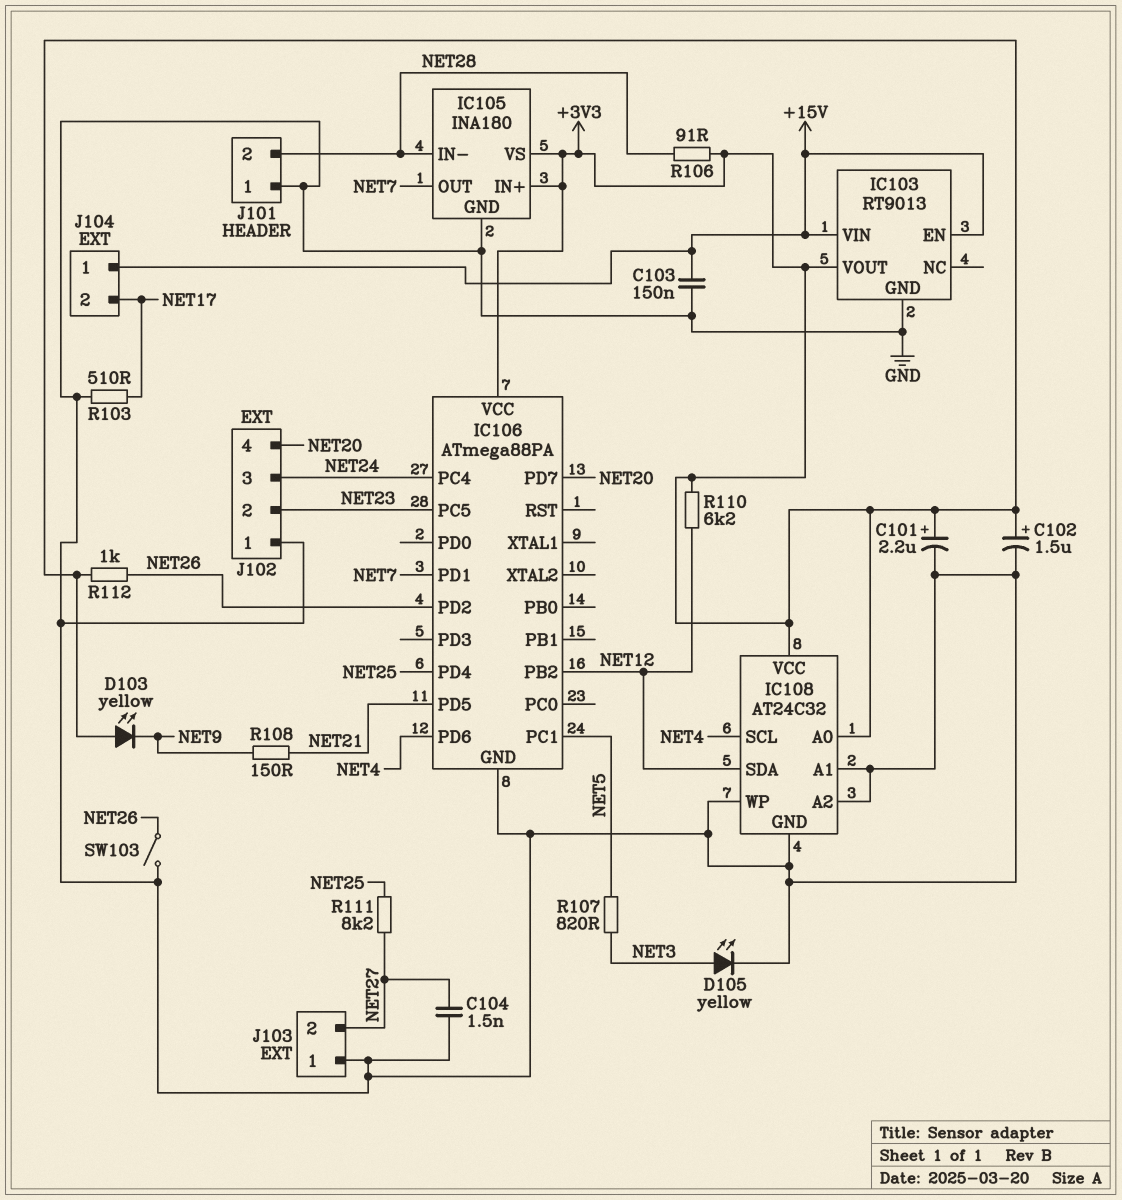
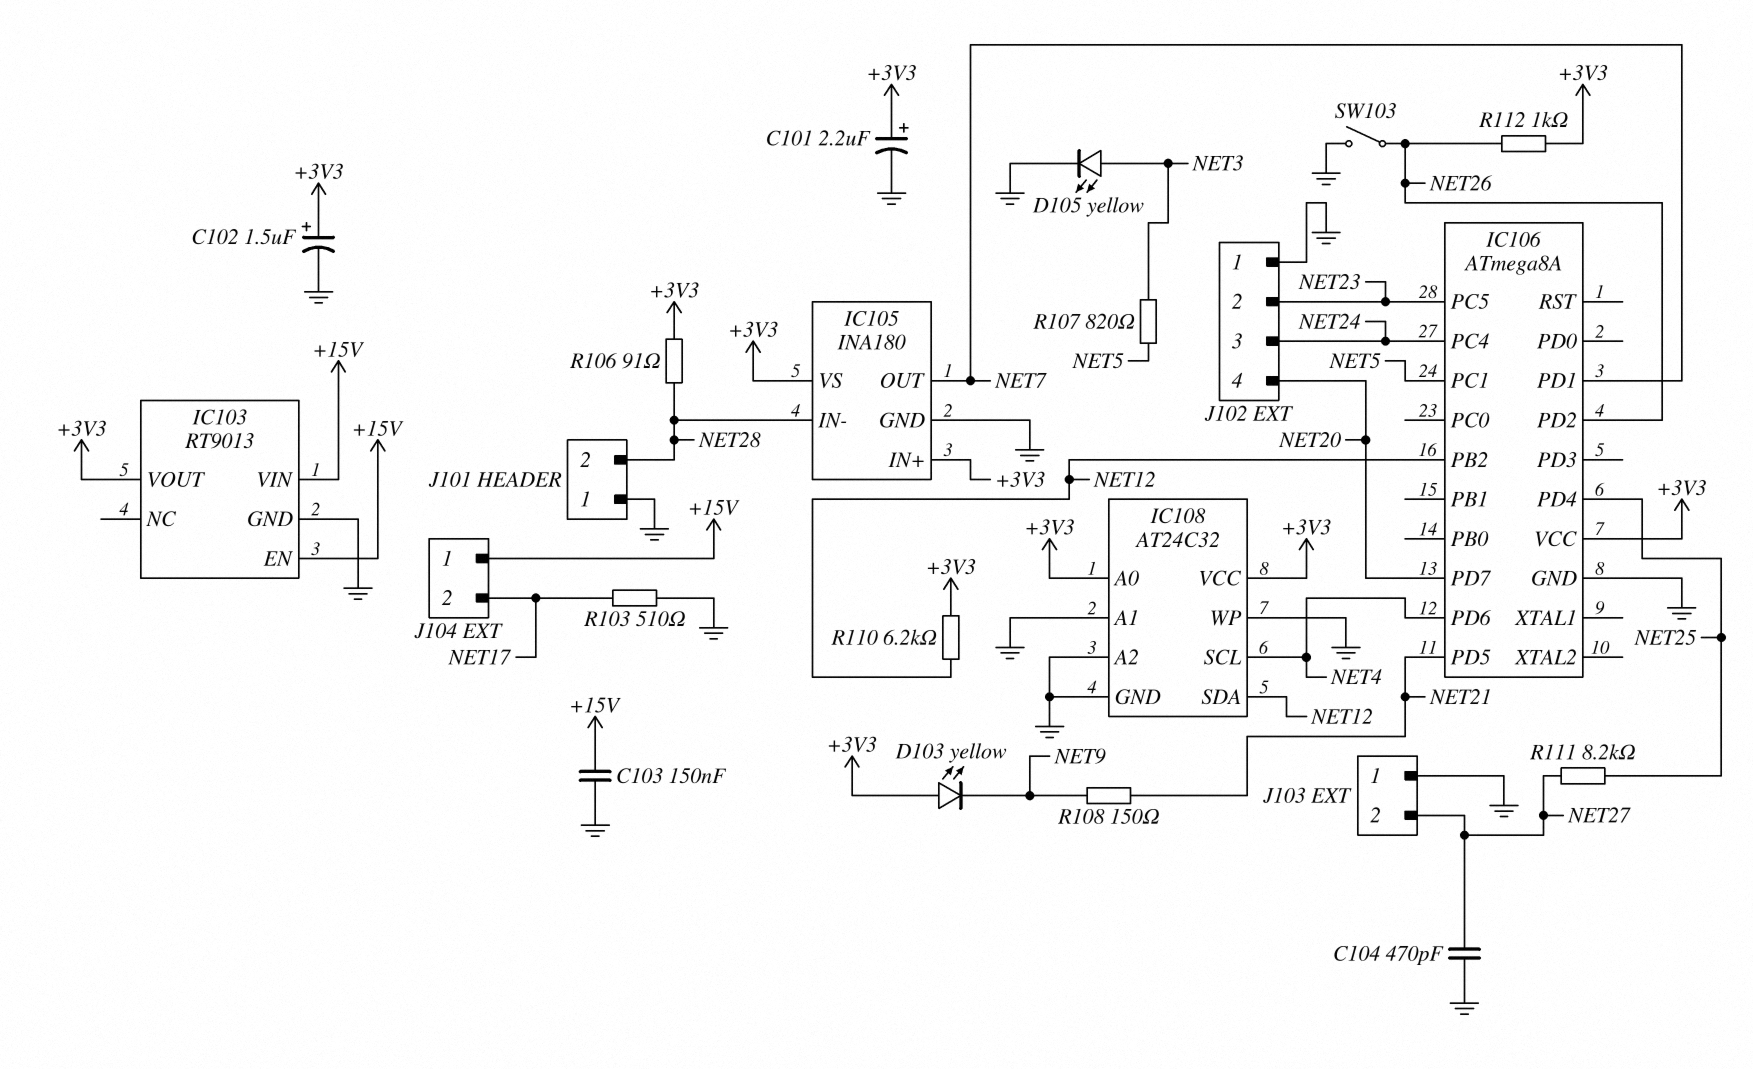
C104: 1.5nF (GND, NET27) -> 470pF (GND, NET27)
IC106: ATmega88PA -> ATmega8A

